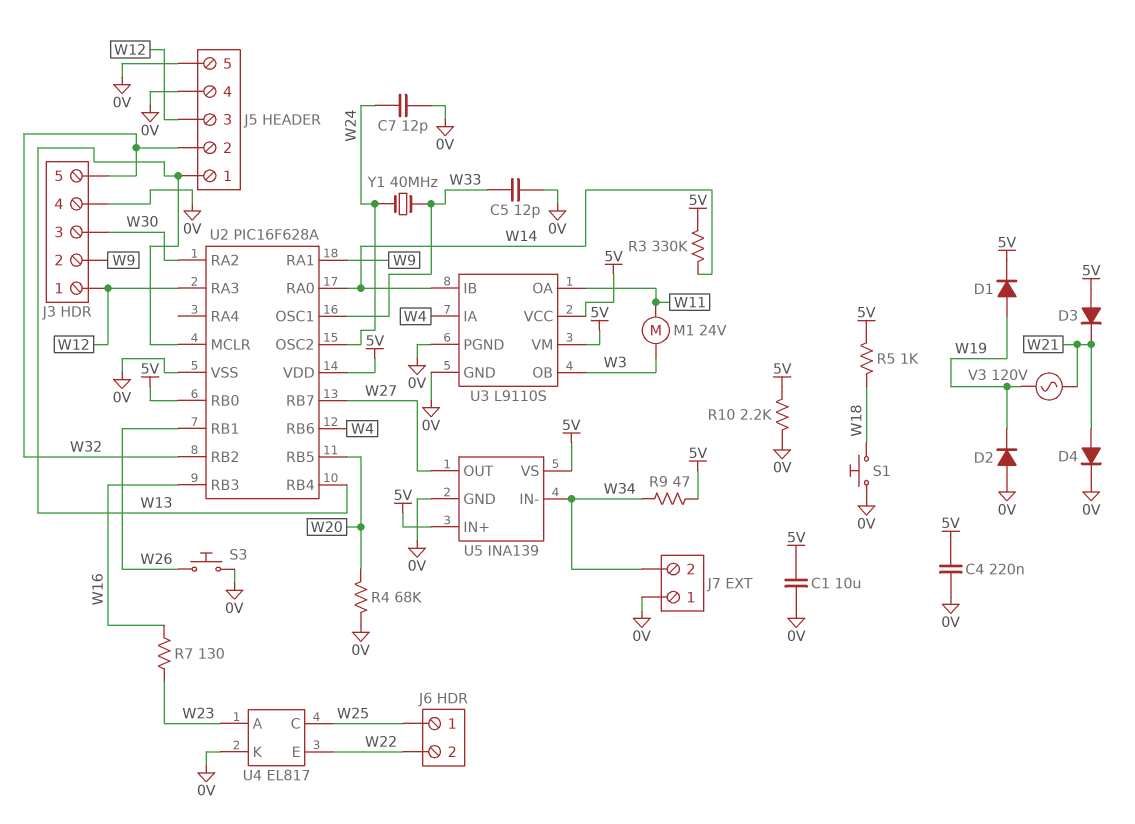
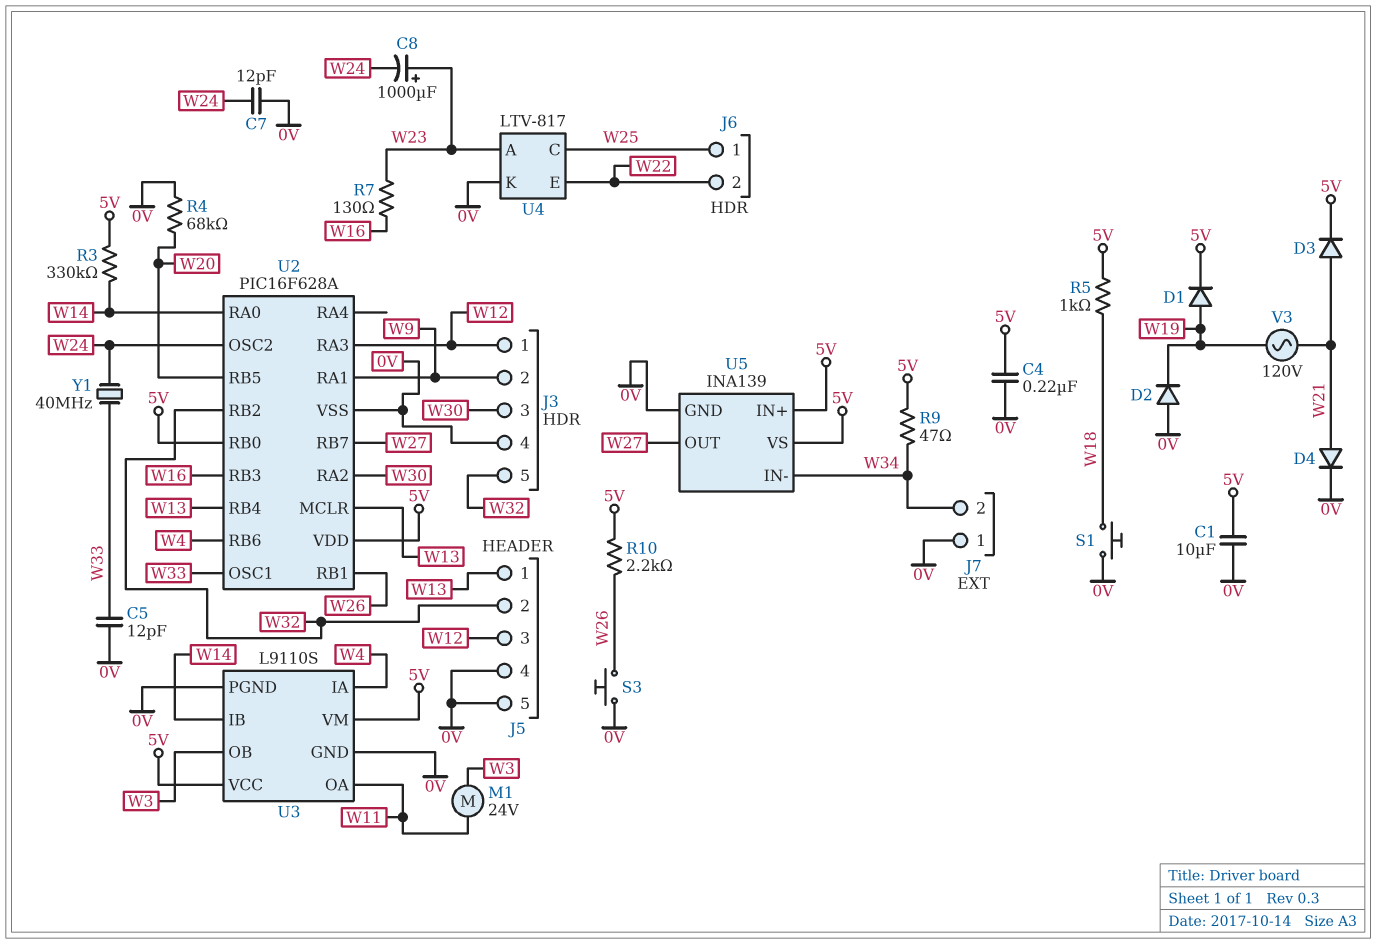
C8: none -> 1000uF (plus W23, minus W24)
D3: diode (A 5V, K W21) -> diode (A W21, K 5V)
R10: 2.2k (0V, 5V) -> 2.2k (5V, W26)
U4: EL817 -> LTV-817

